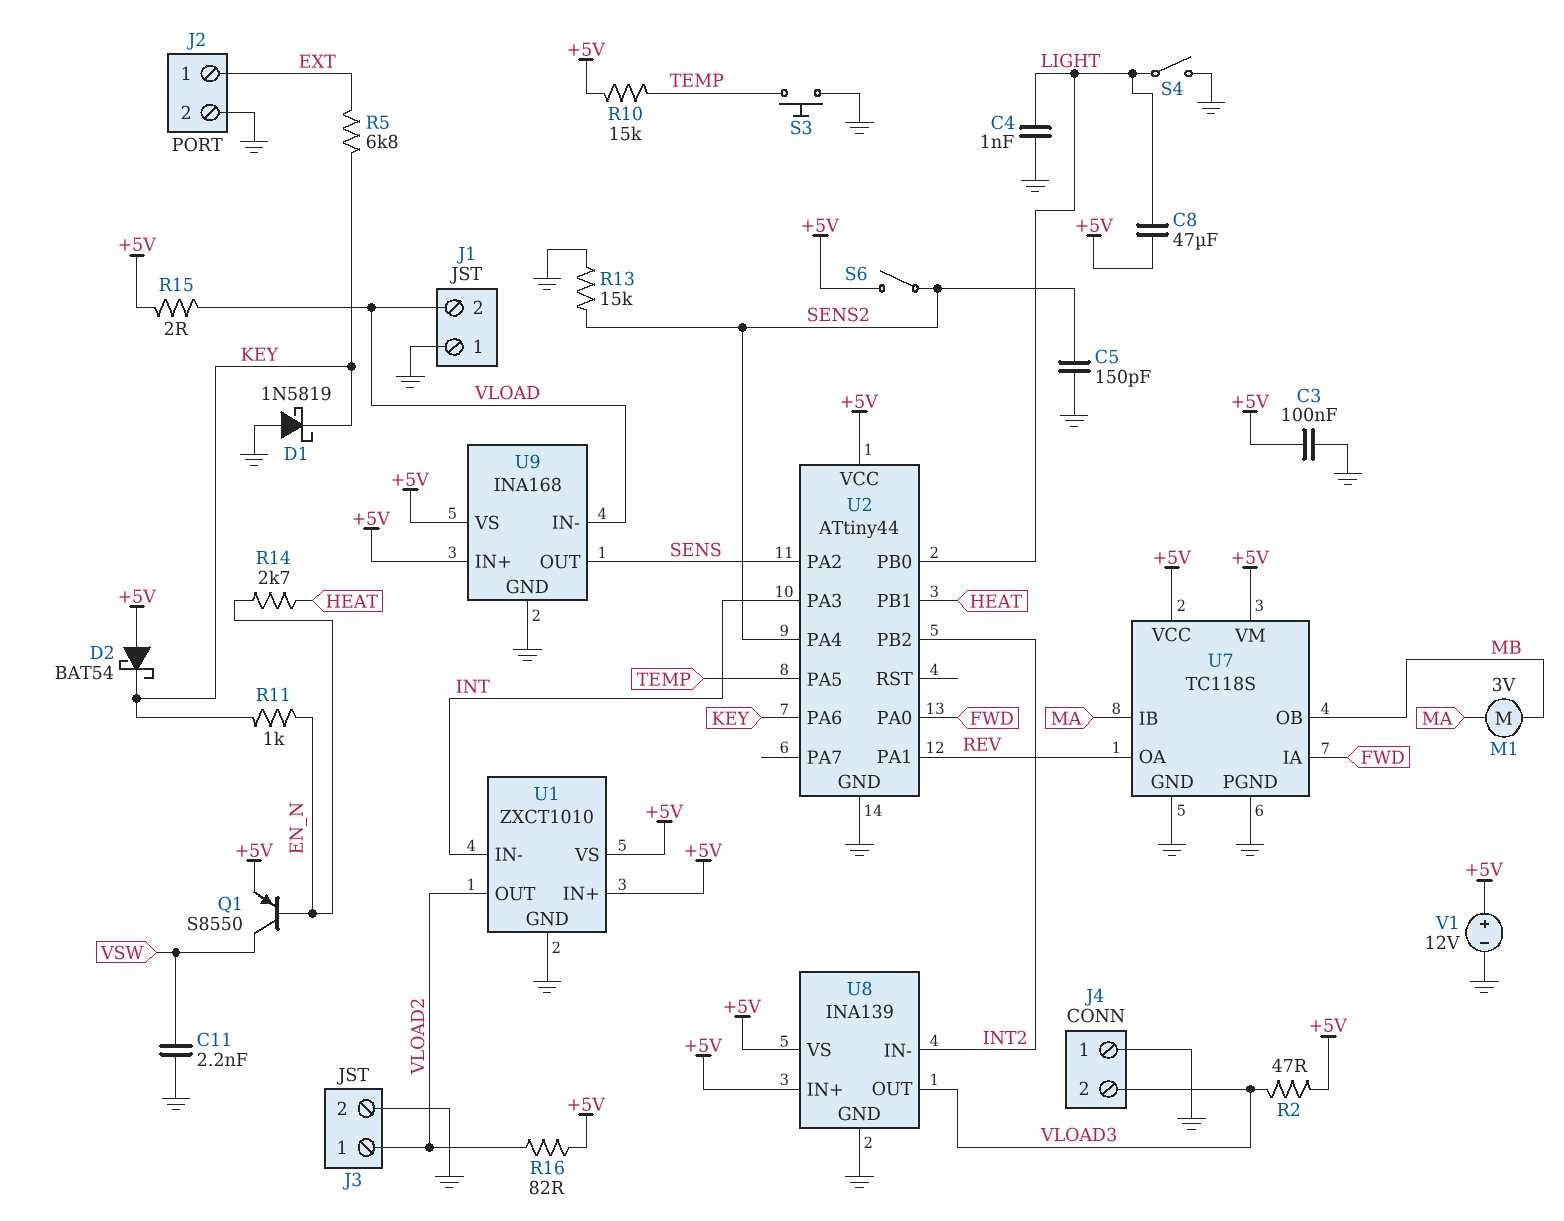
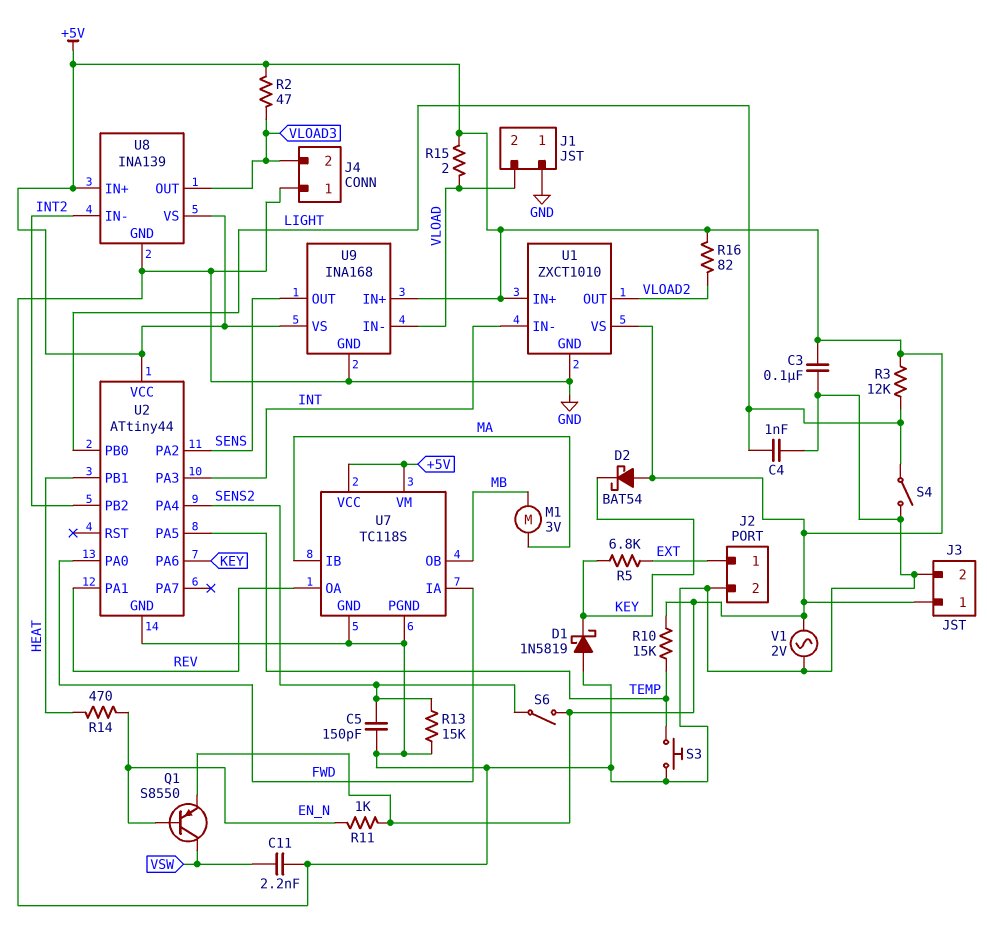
C8: 47uF (+5V, LIGHT) -> none
J3 pin 1: VLOAD2 -> +5V
R3: none -> 12k (+5V, LIGHT)
R11: 1k (EN_N, KEY) -> 1k (+5V, EN_N)
R14: 2.7k (EN_N, HEAT) -> 470 (EN_N, HEAT)
V1: 12V (plus +5V, minus GND) -> AC 2V (+5V, GND)

